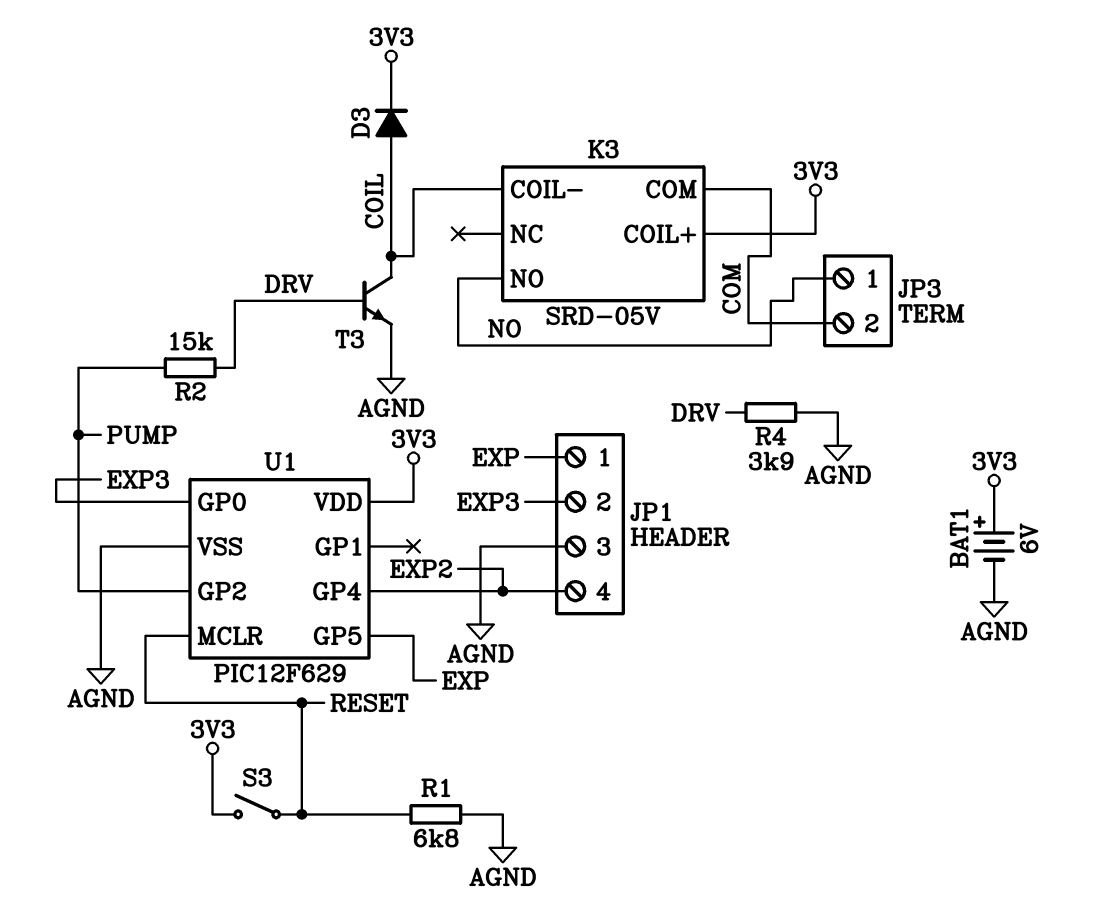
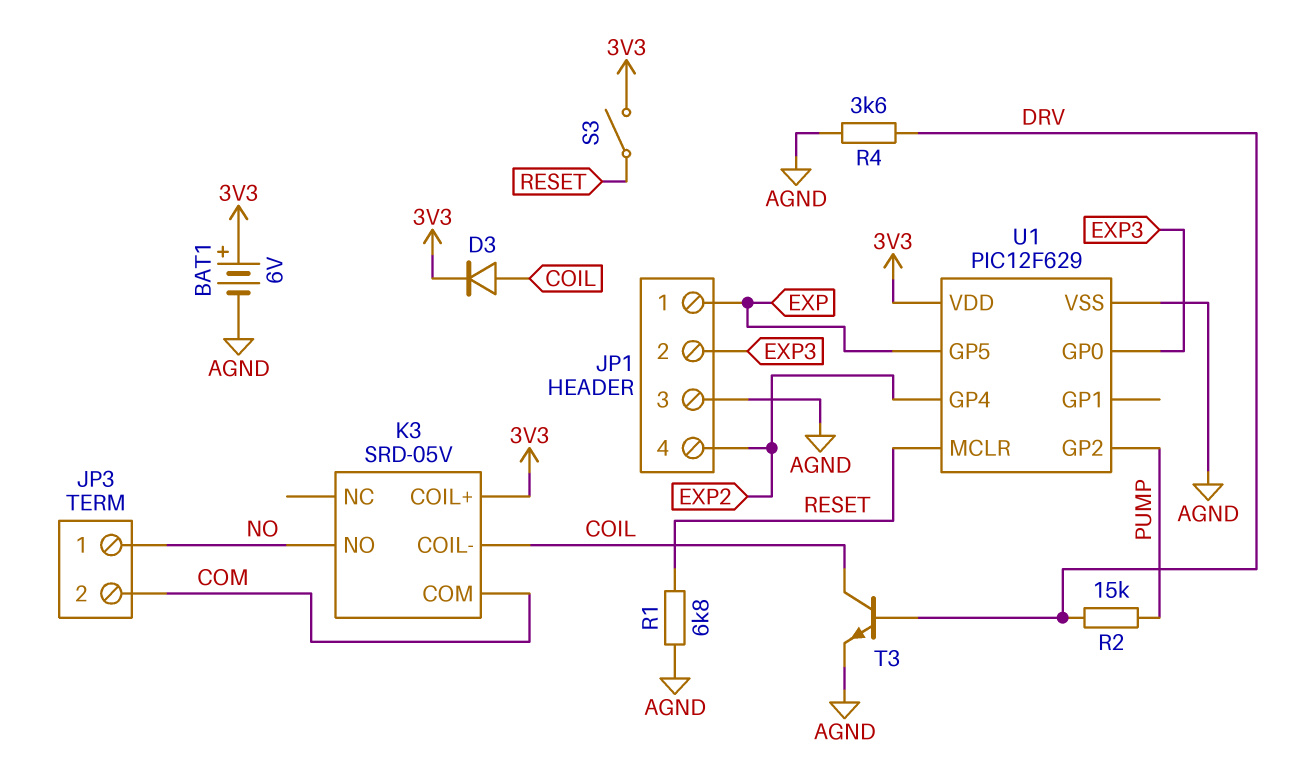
R4: 3.9k (AGND, DRV) -> 3.6k (AGND, DRV)

